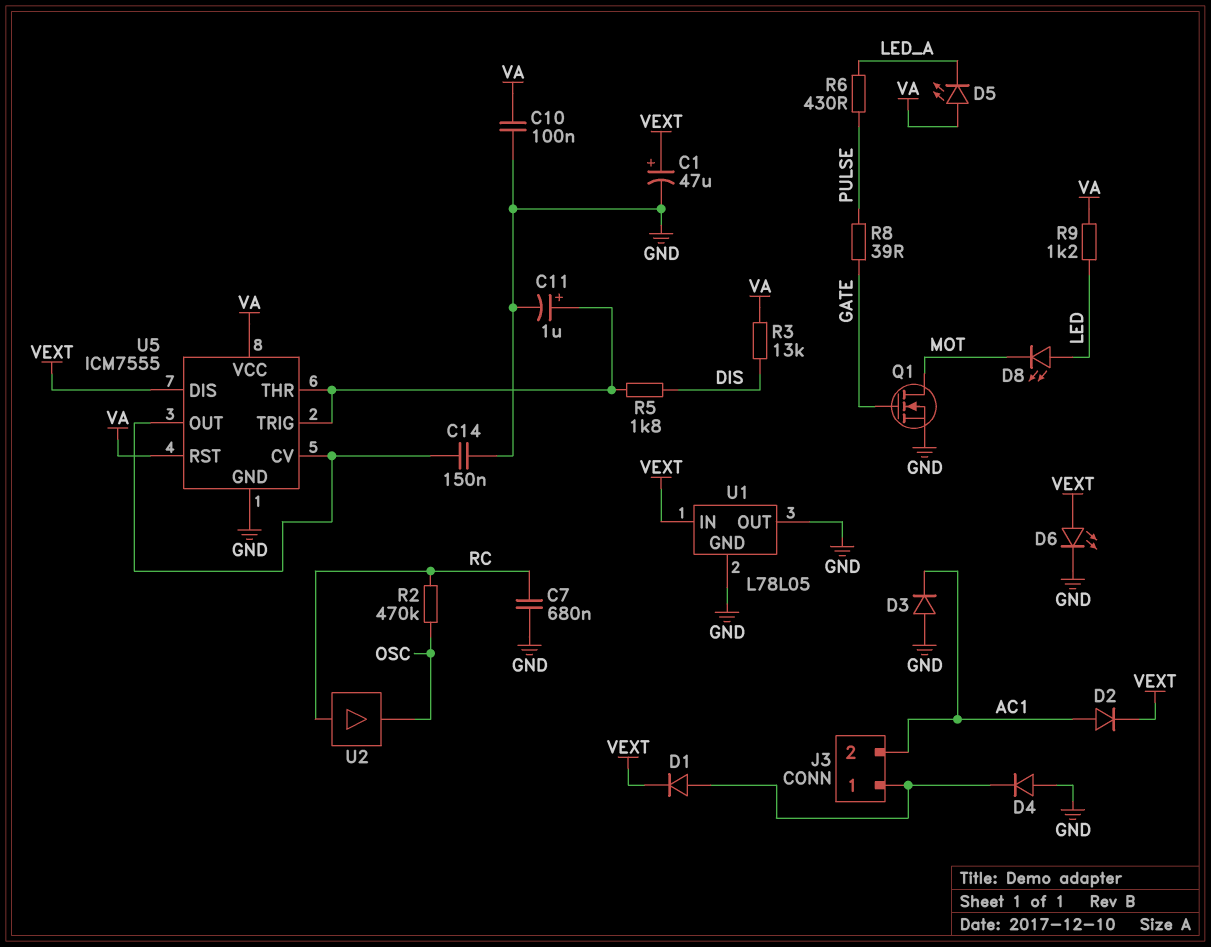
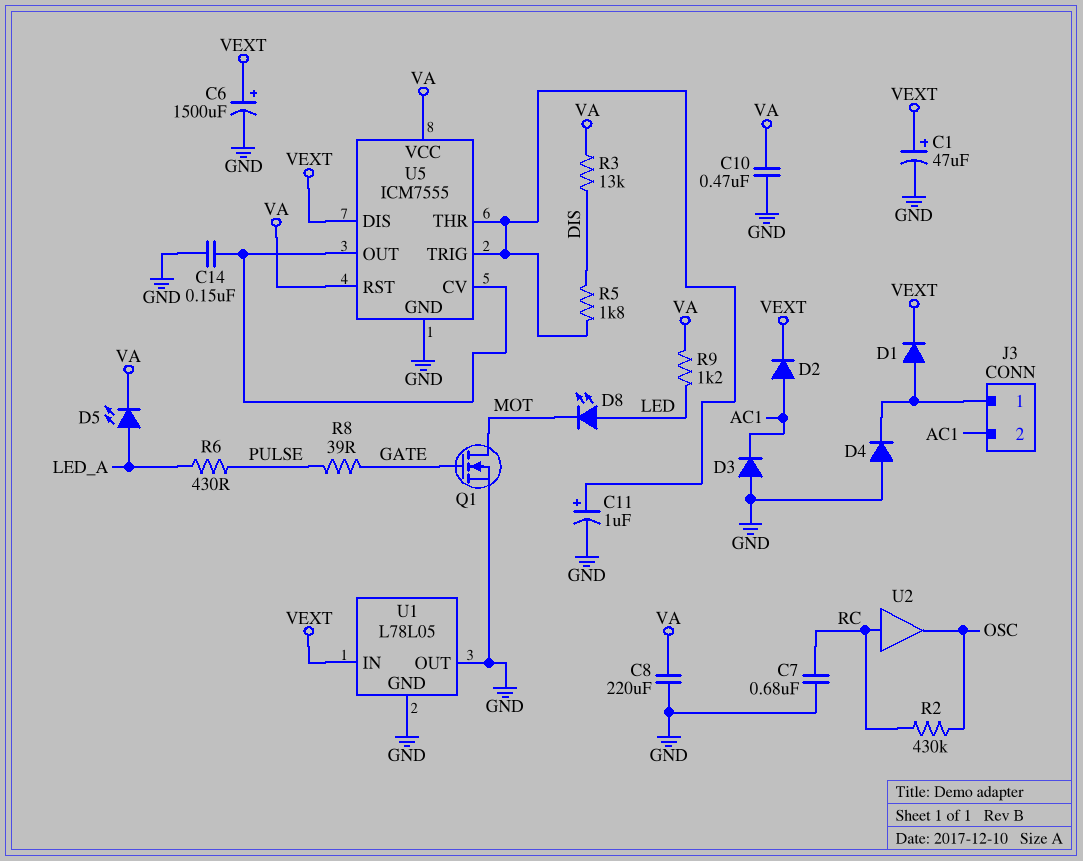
C6: none -> 1500uF (plus VEXT, minus GND)
C8: none -> 220uF (GND, VA)
C10: 100nF (GND, VA) -> 470nF (GND, VA)
D5: LED (A VA, K LED_A) -> LED (A LED_A, K VA)
D6: LED (A VEXT, K GND) -> none
R2: 470k (OSC, RC) -> 430k (OSC, RC)

